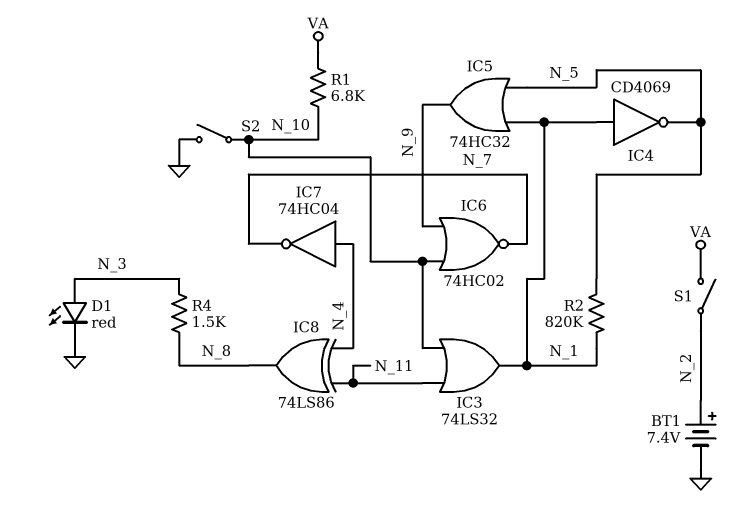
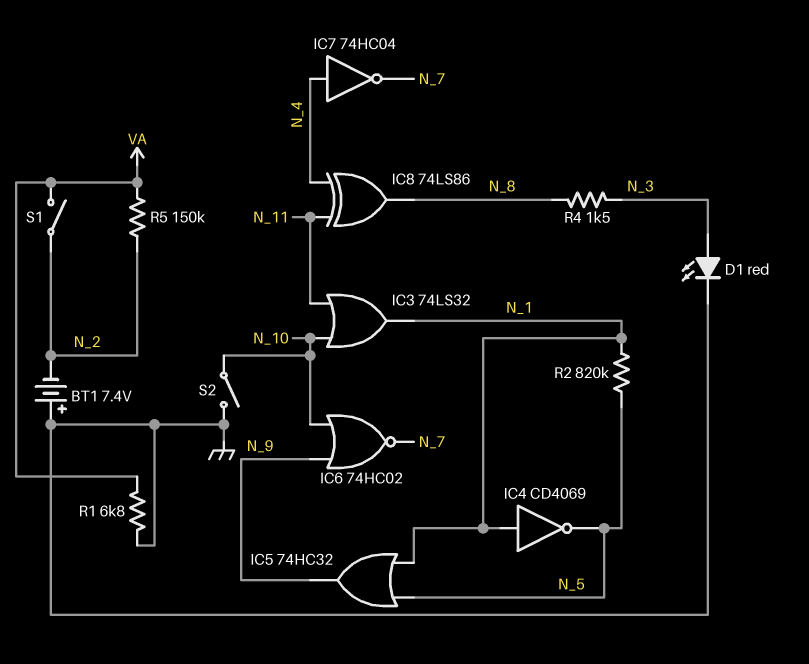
BT1: 7.4V (plus N_2, minus GND) -> 7.4V (plus GND, minus N_2)
R1: 6.8k (N_10, VA) -> 6.8k (GND, VA)
R5: none -> 150k (N_2, VA)

